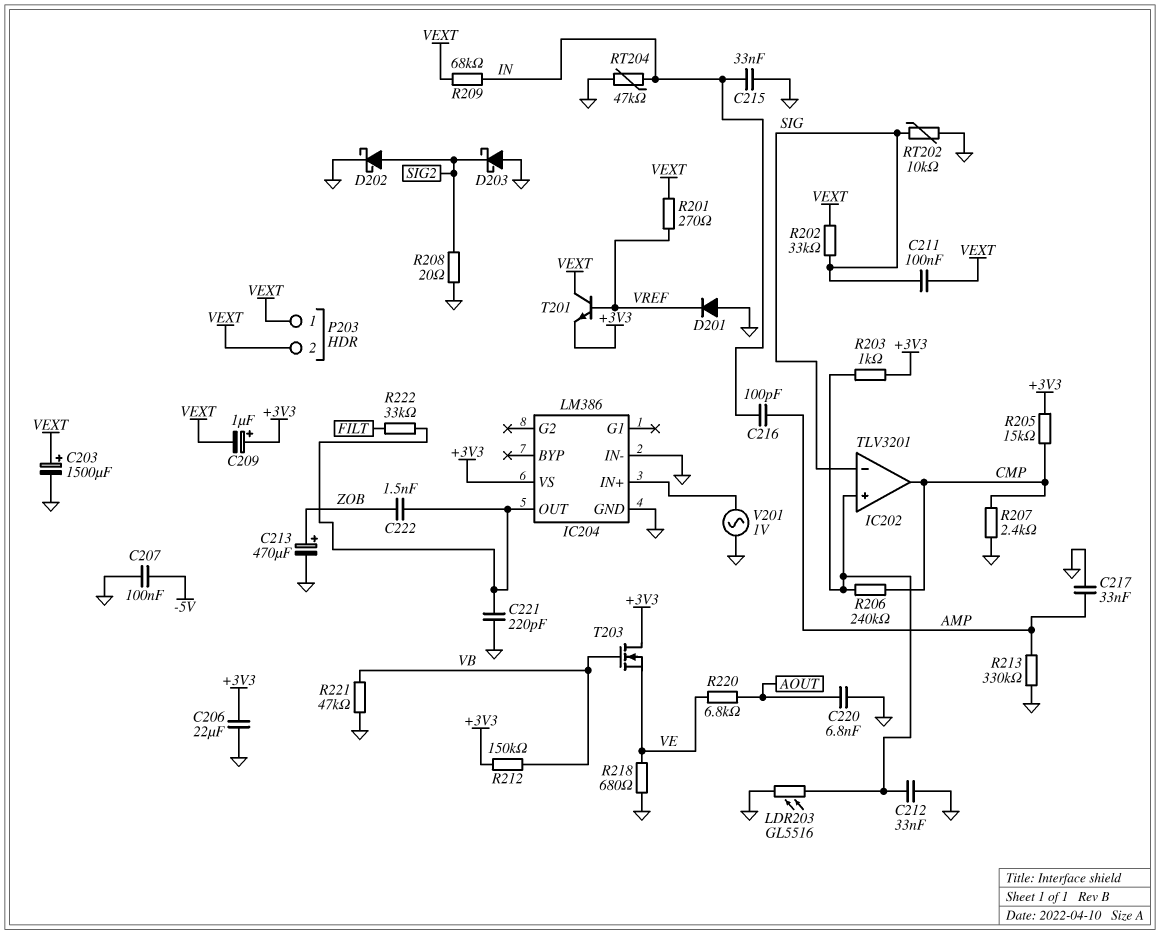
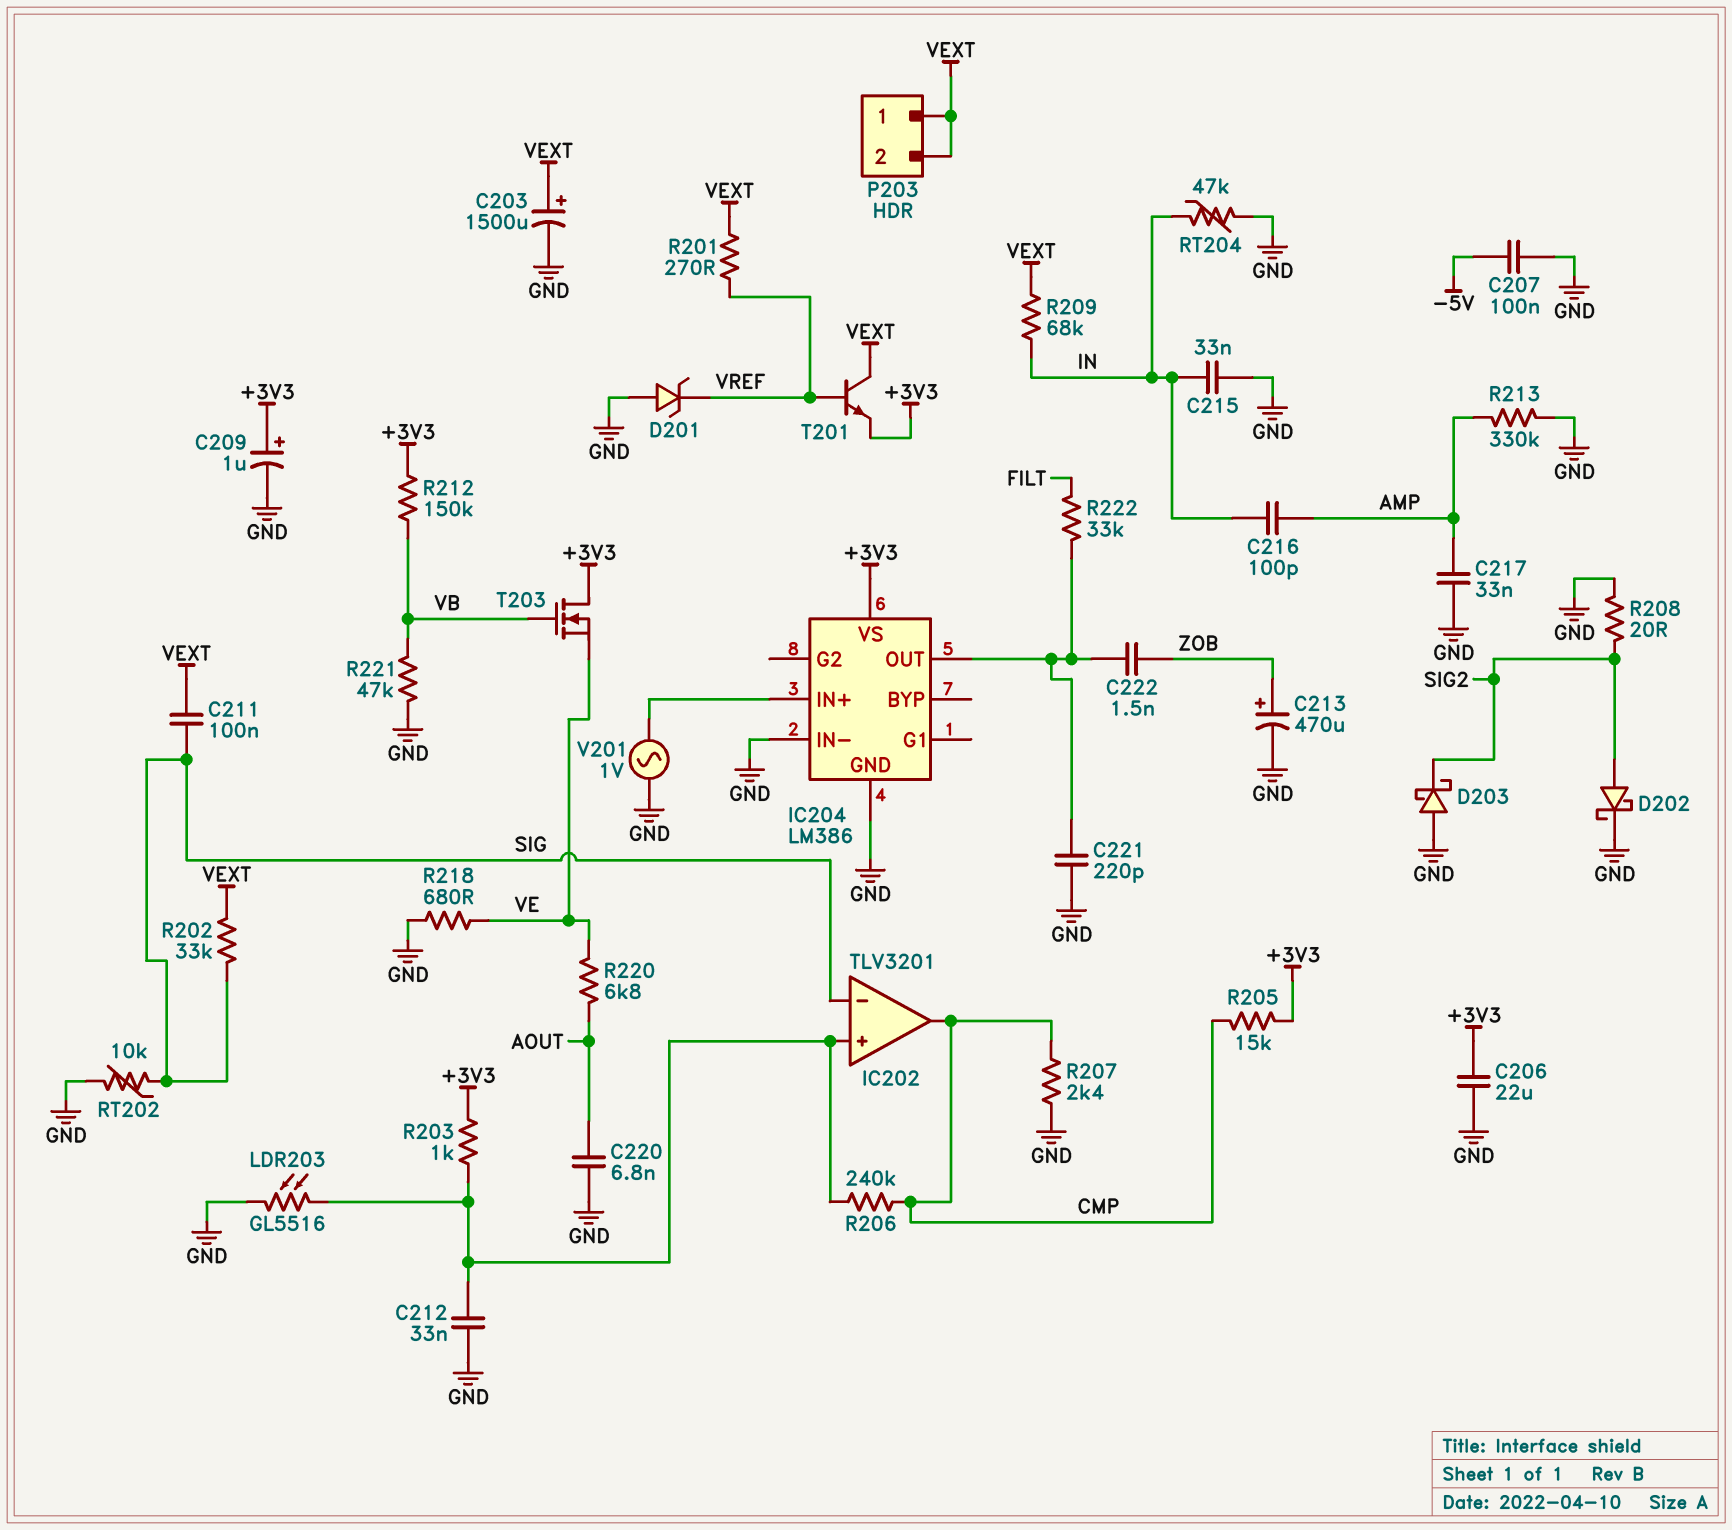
C209: 1uF (plus +3V3, minus VEXT) -> 1uF (plus +3V3, minus GND)
D201: diode (A GND, K VREF) -> zener (A GND, K VREF)

